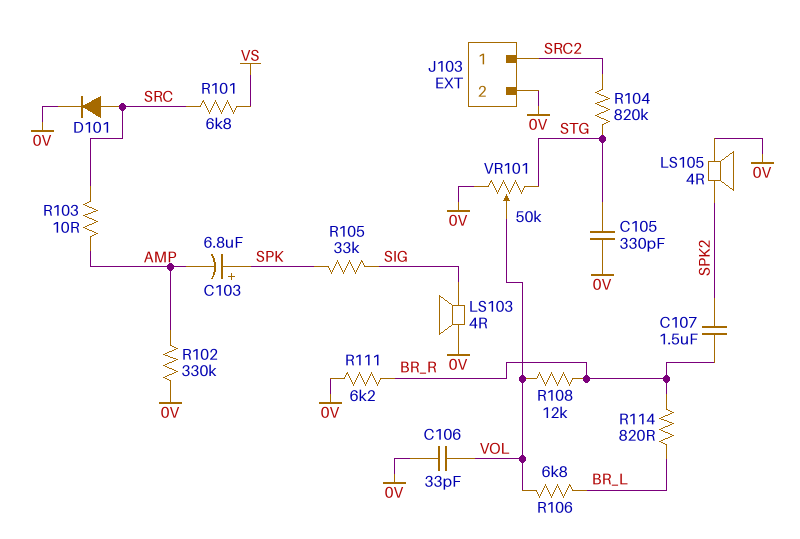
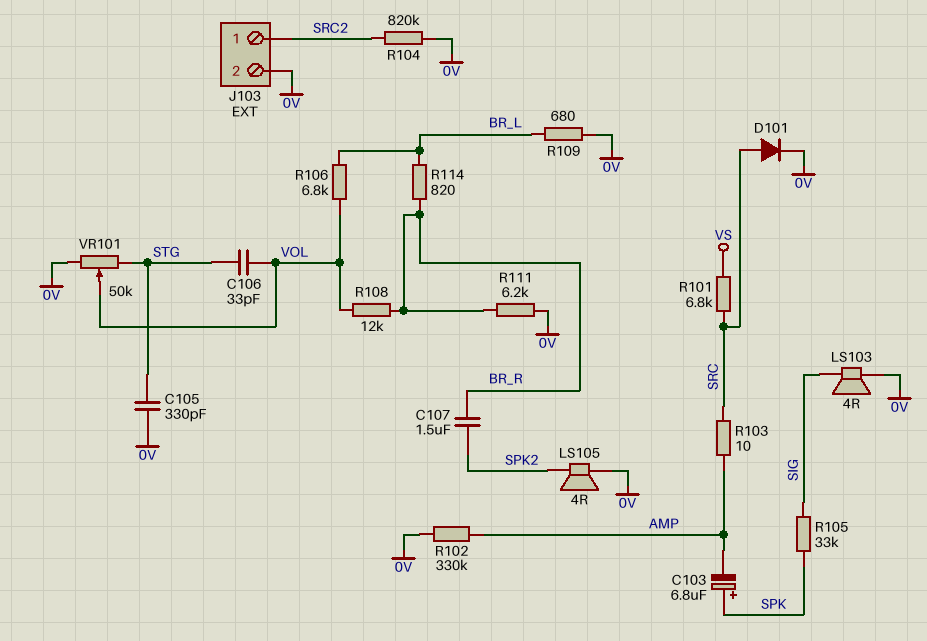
C106: 33pF (0V, VOL) -> 33pF (STG, VOL)
R104: 820k (SRC2, STG) -> 820k (0V, SRC2)
R109: none -> 680 (0V, BR_L)

